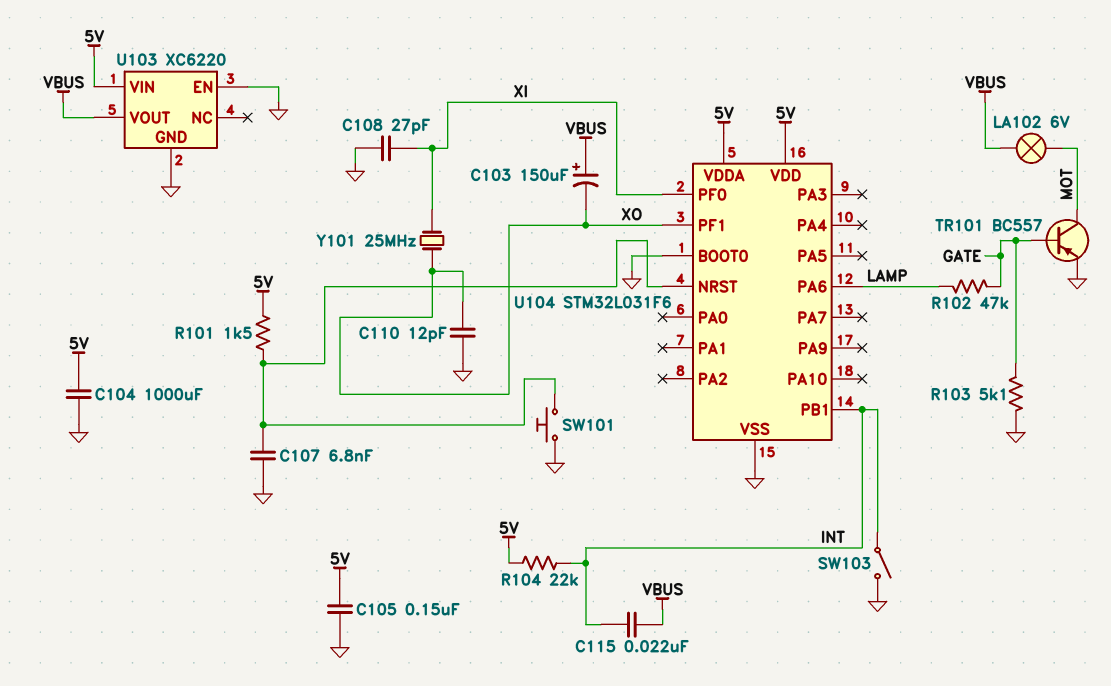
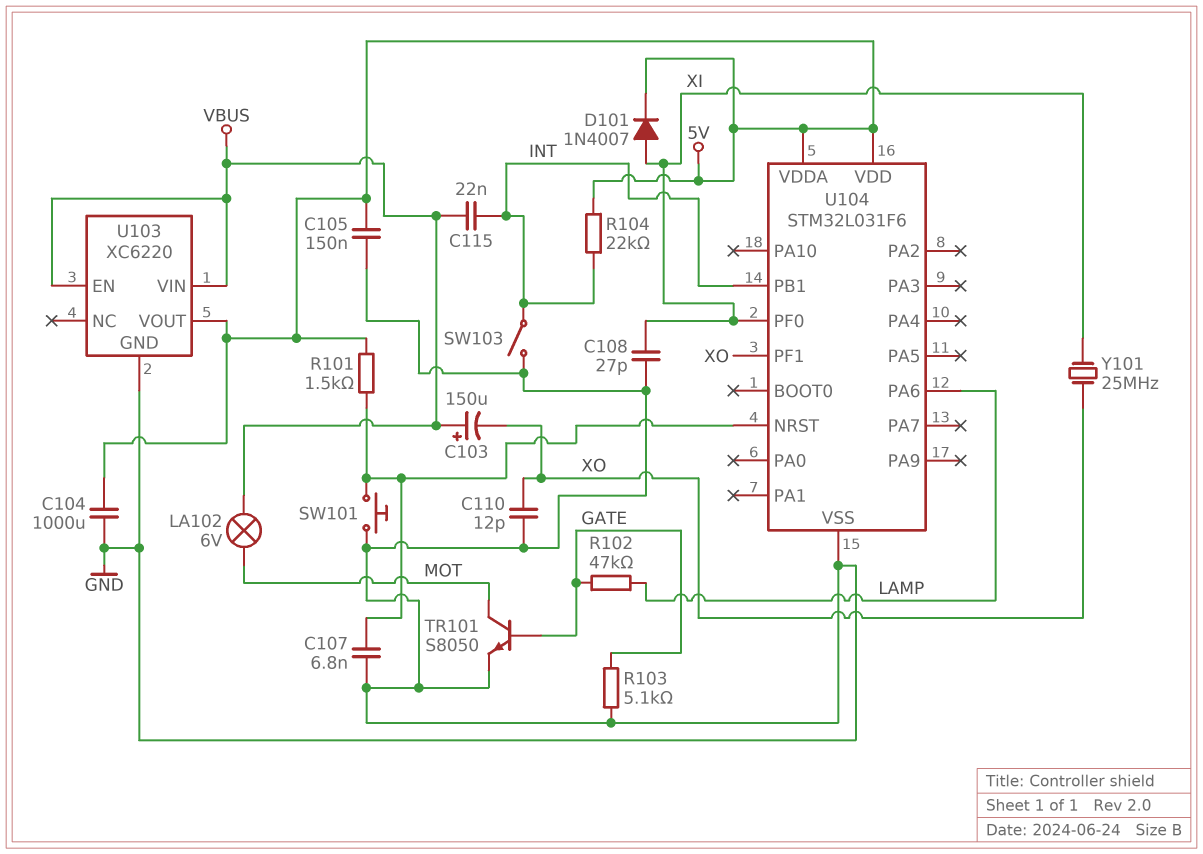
D101: none -> diode 1N4007 (A XI, K 5V)
TR101: PNP BC557 (B GATE, C MOT, E GND) -> NPN S8050 (B GATE, C MOT, E GND)
U103 pin EN: GND -> VBUS
U103 pin VIN: 5V -> VBUS
U103 pin VOUT: VBUS -> 5V
U104 pin BOOT0: GND -> none

